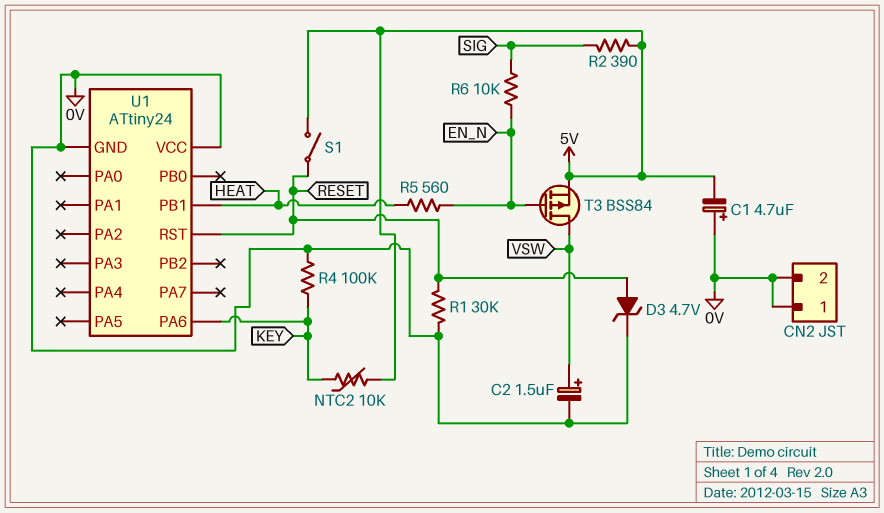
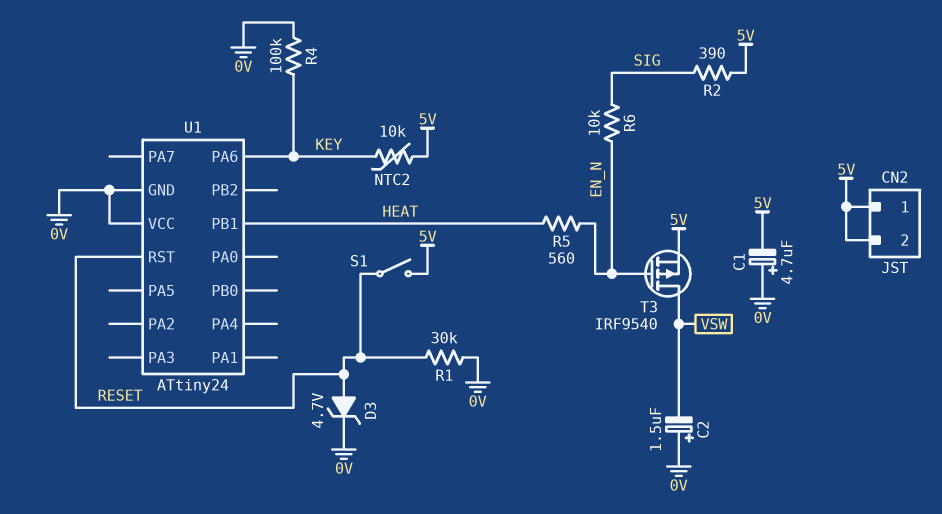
C2: 1.5uF (plus VSW, minus 0V) -> 1.5uF (plus 0V, minus VSW)
CN2 pin 1: 0V -> 5V
CN2 pin 2: 0V -> 5V
T3: PMOS BSS84 (G EN_N, D VSW, S 5V) -> PMOS IRF9540 (G EN_N, D VSW, S 5V)

